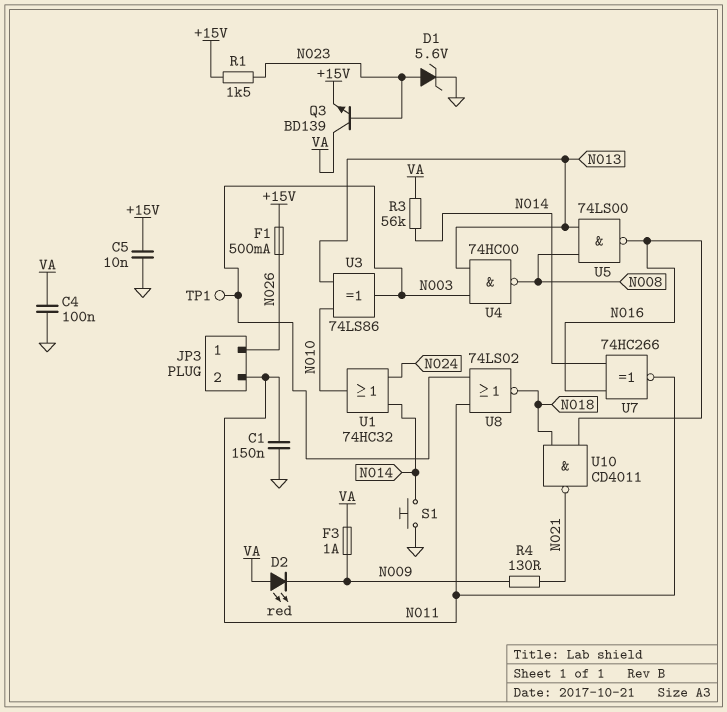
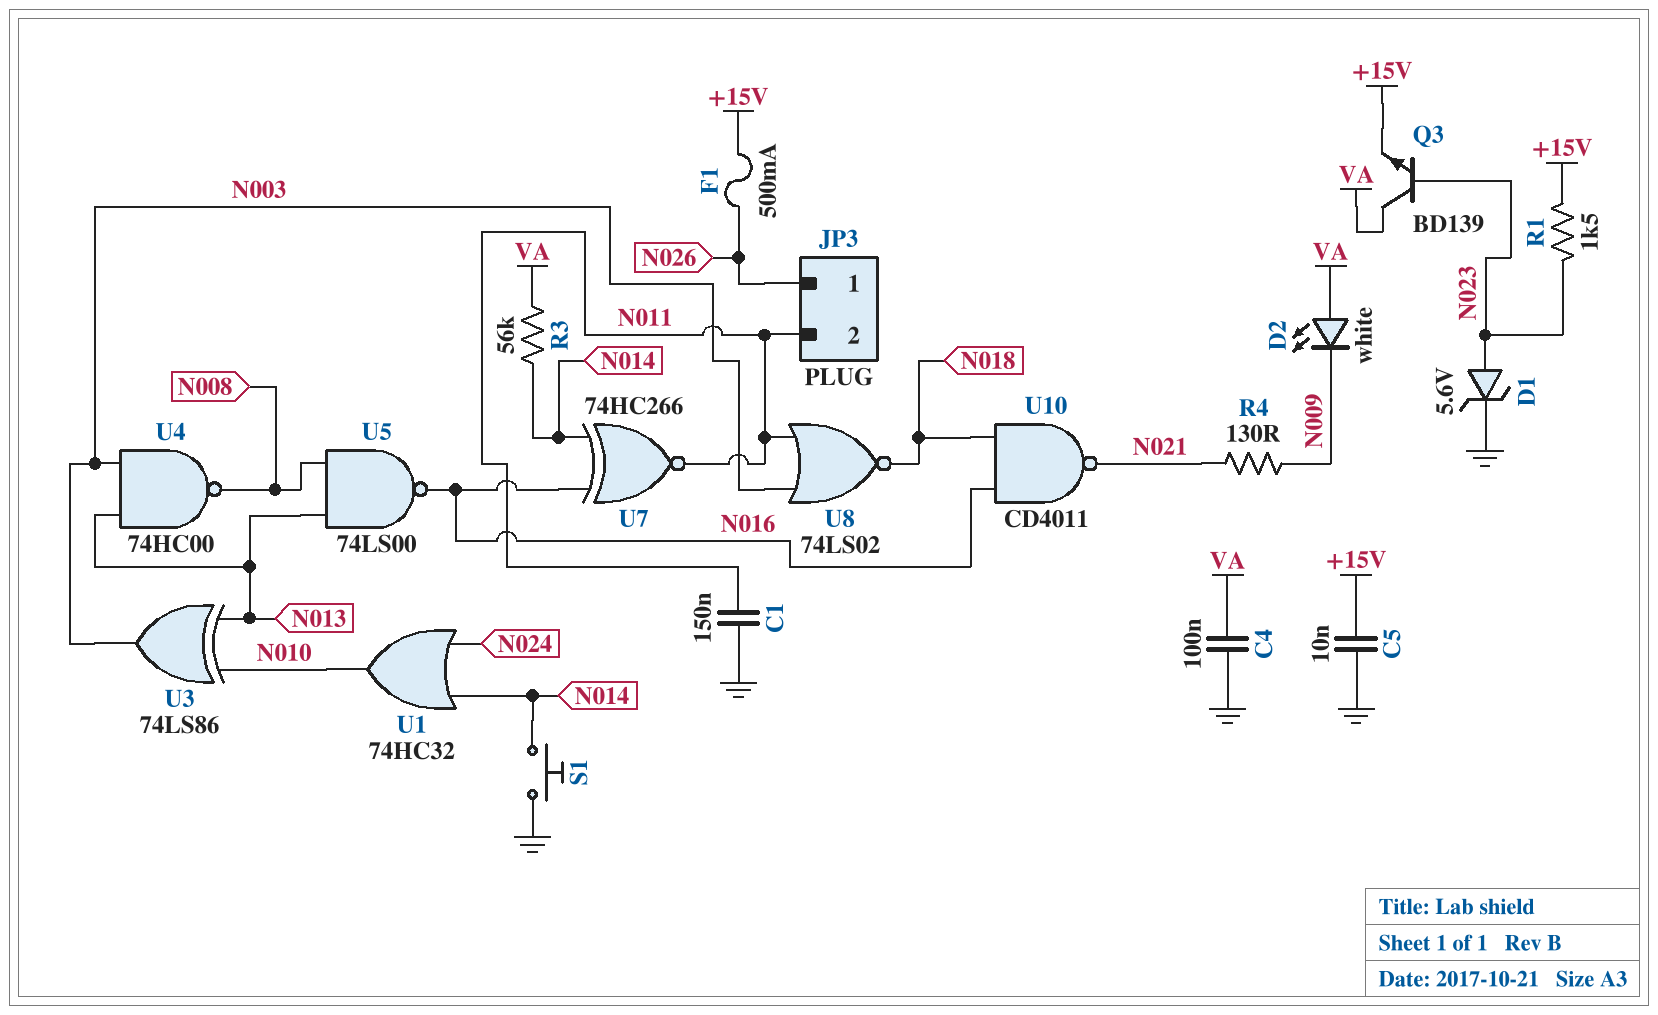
D2: LED red (A VA, K N009) -> LED white (A VA, K N009)
F3: 1A (N009, VA) -> none
TP1: test point (N003) -> none

